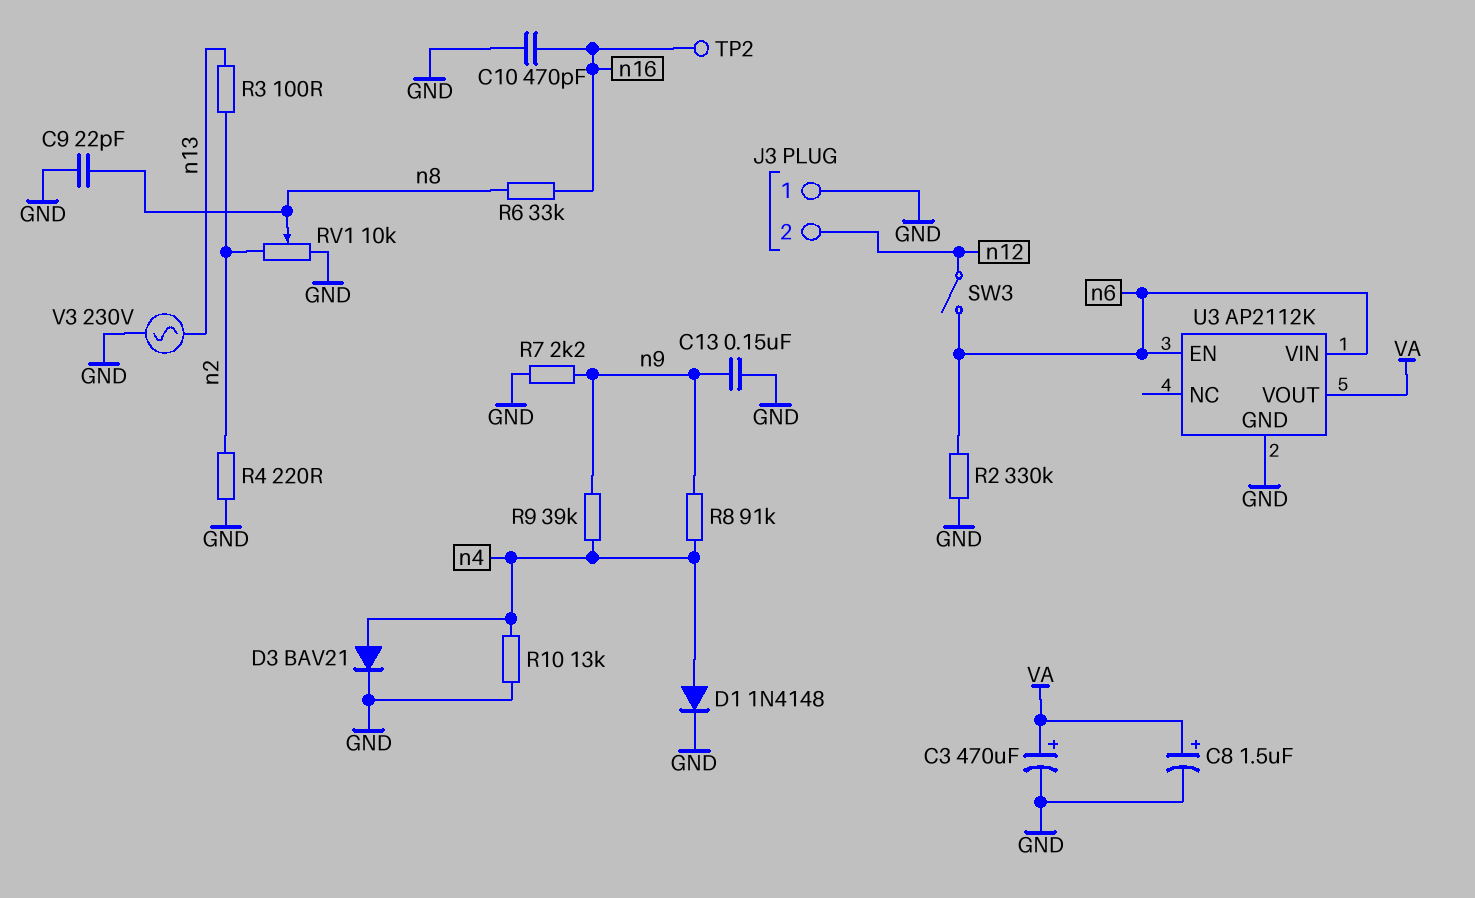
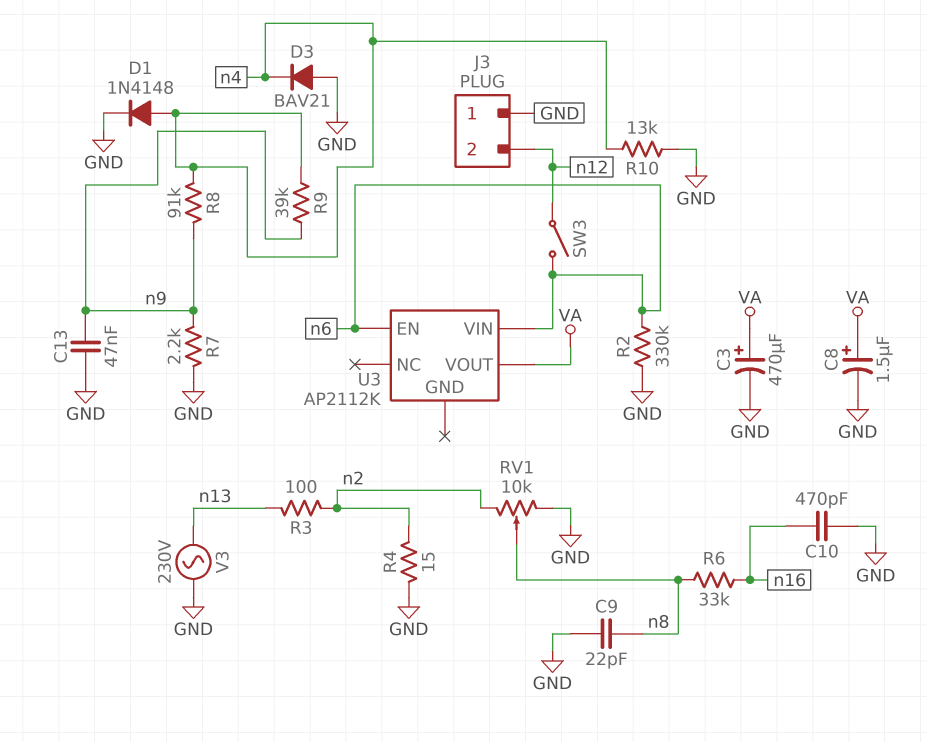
C13: 150nF (GND, n9) -> 47nF (GND, n9)
D3: diode BAV21 (A n4, K GND) -> diode BAV21 (A GND, K n4)
R4: 220 (GND, n2) -> 15 (GND, n2)
TP2: test point (n16) -> none
U3 pin GND: GND -> none

